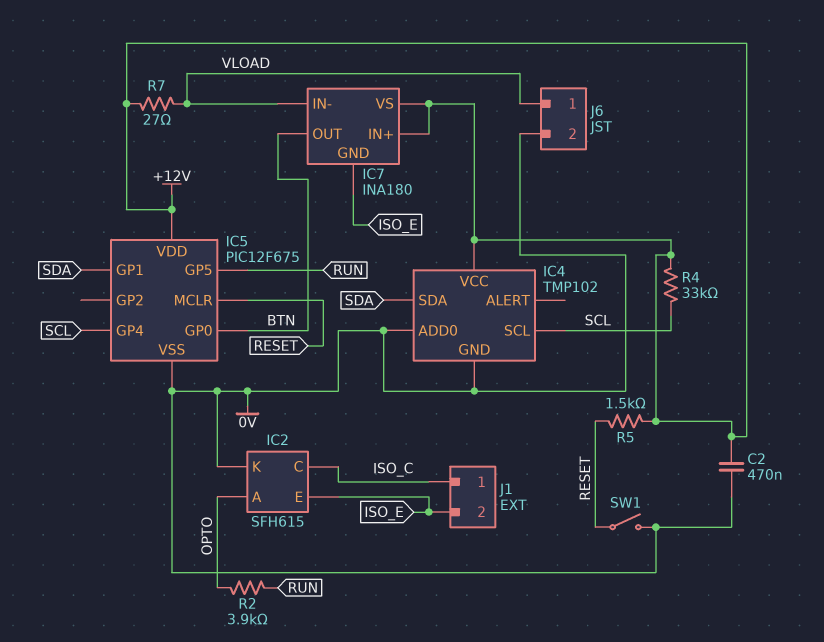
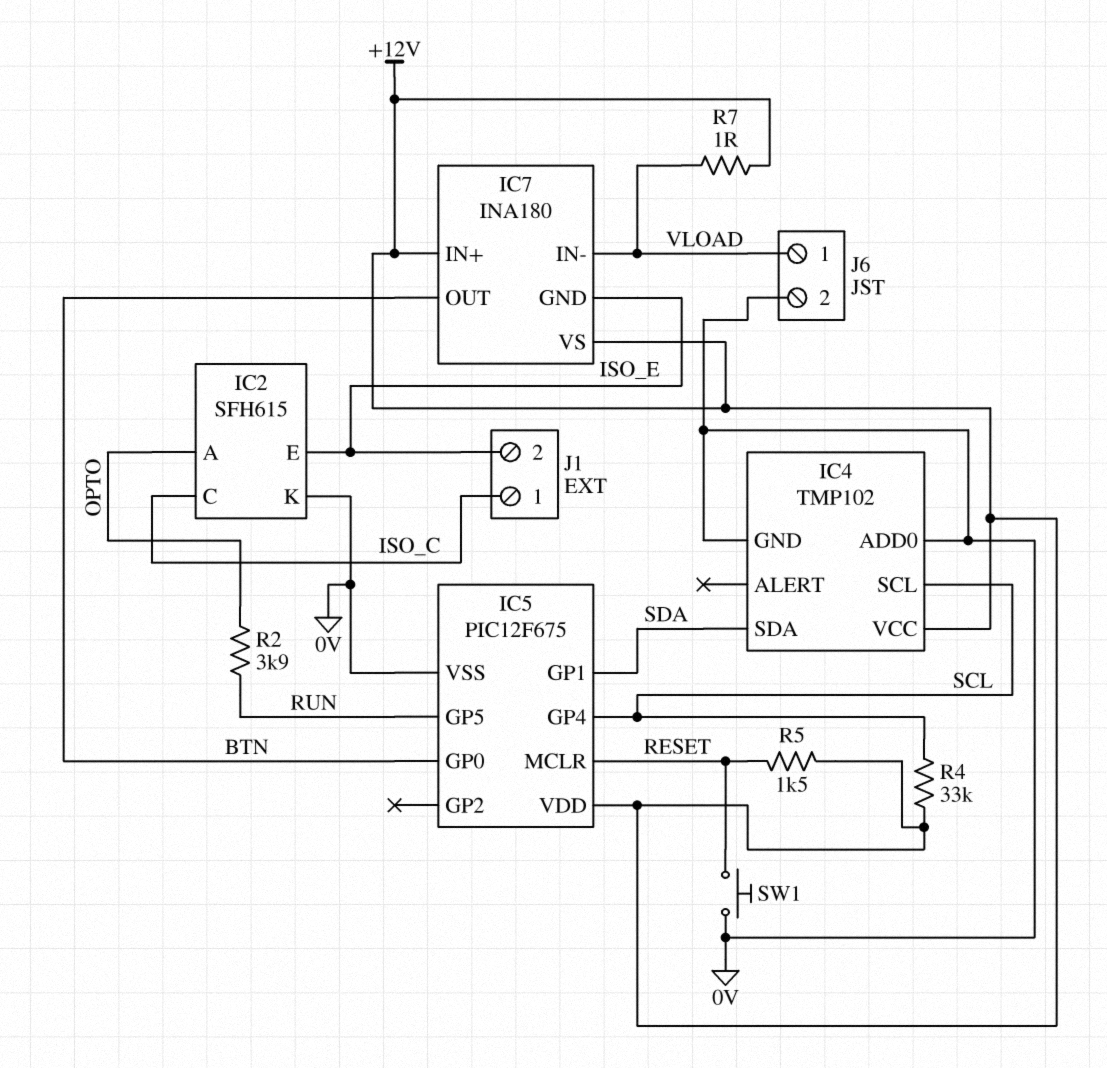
C2: 470nF (+12V, 0V) -> none
R7: 27 (+12V, VLOAD) -> 1 (+12V, VLOAD)
SW1: switch (0V, RESET) -> button (0V, RESET)

